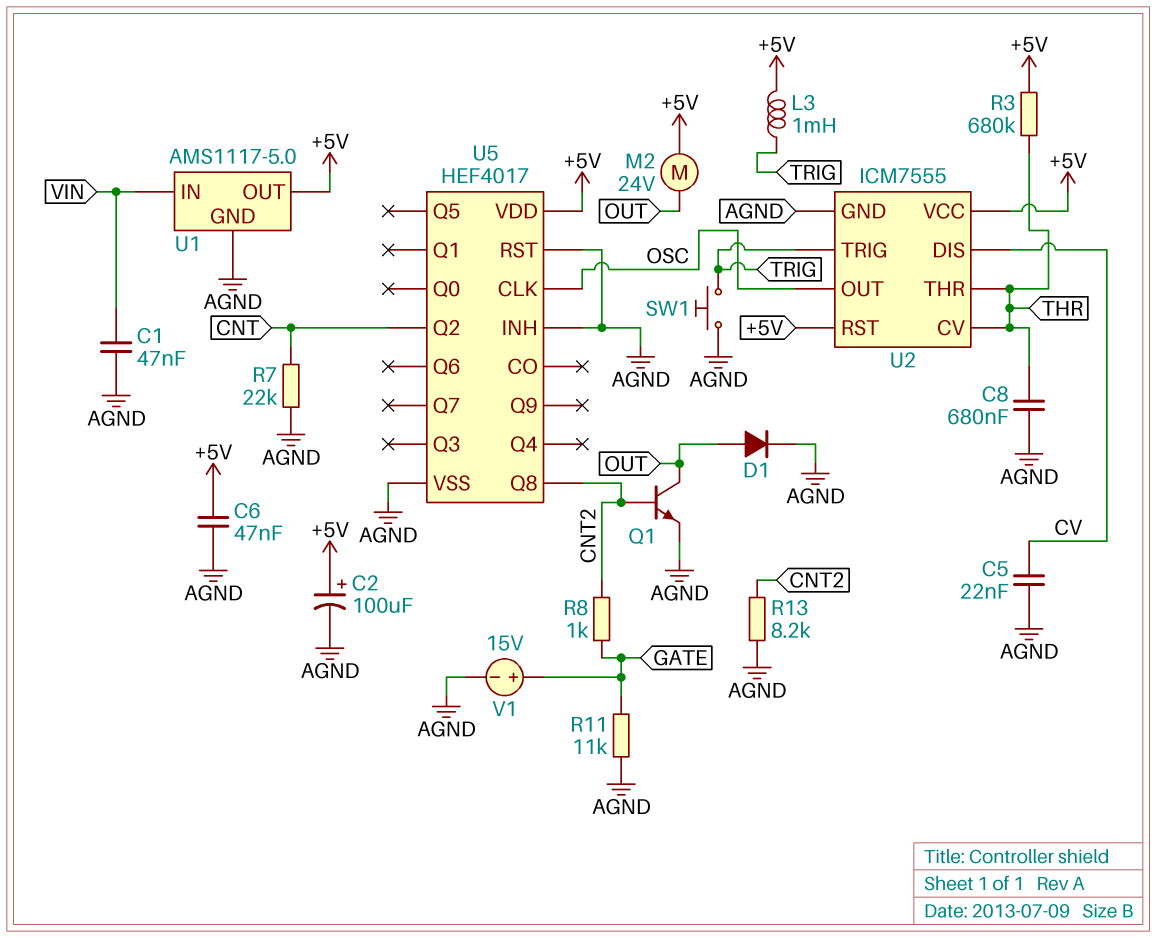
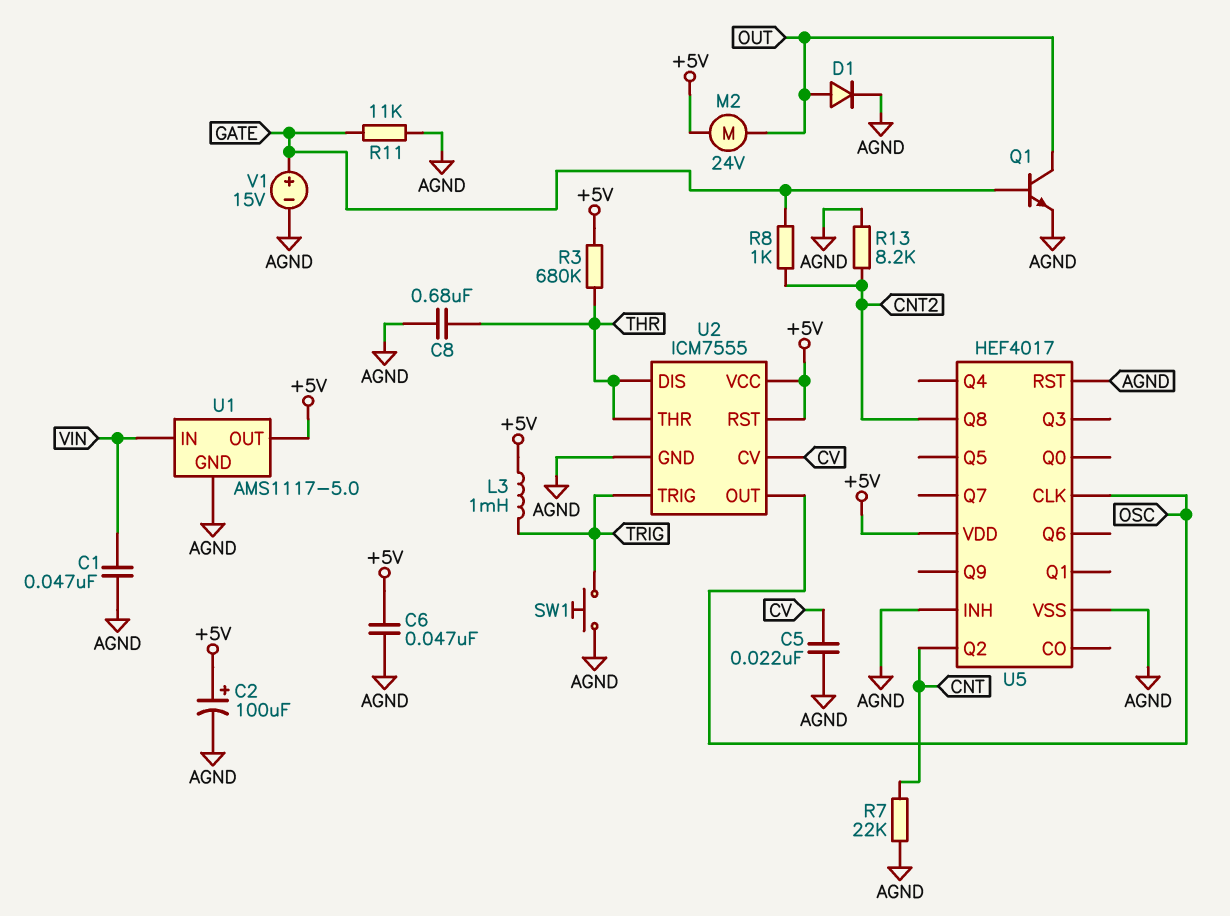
Q1: NPN (B CNT2, C OUT, E AGND) -> NPN (B GATE, C OUT, E AGND)
U2 pin CV: THR -> CV
U2 pin DIS: CV -> THR

